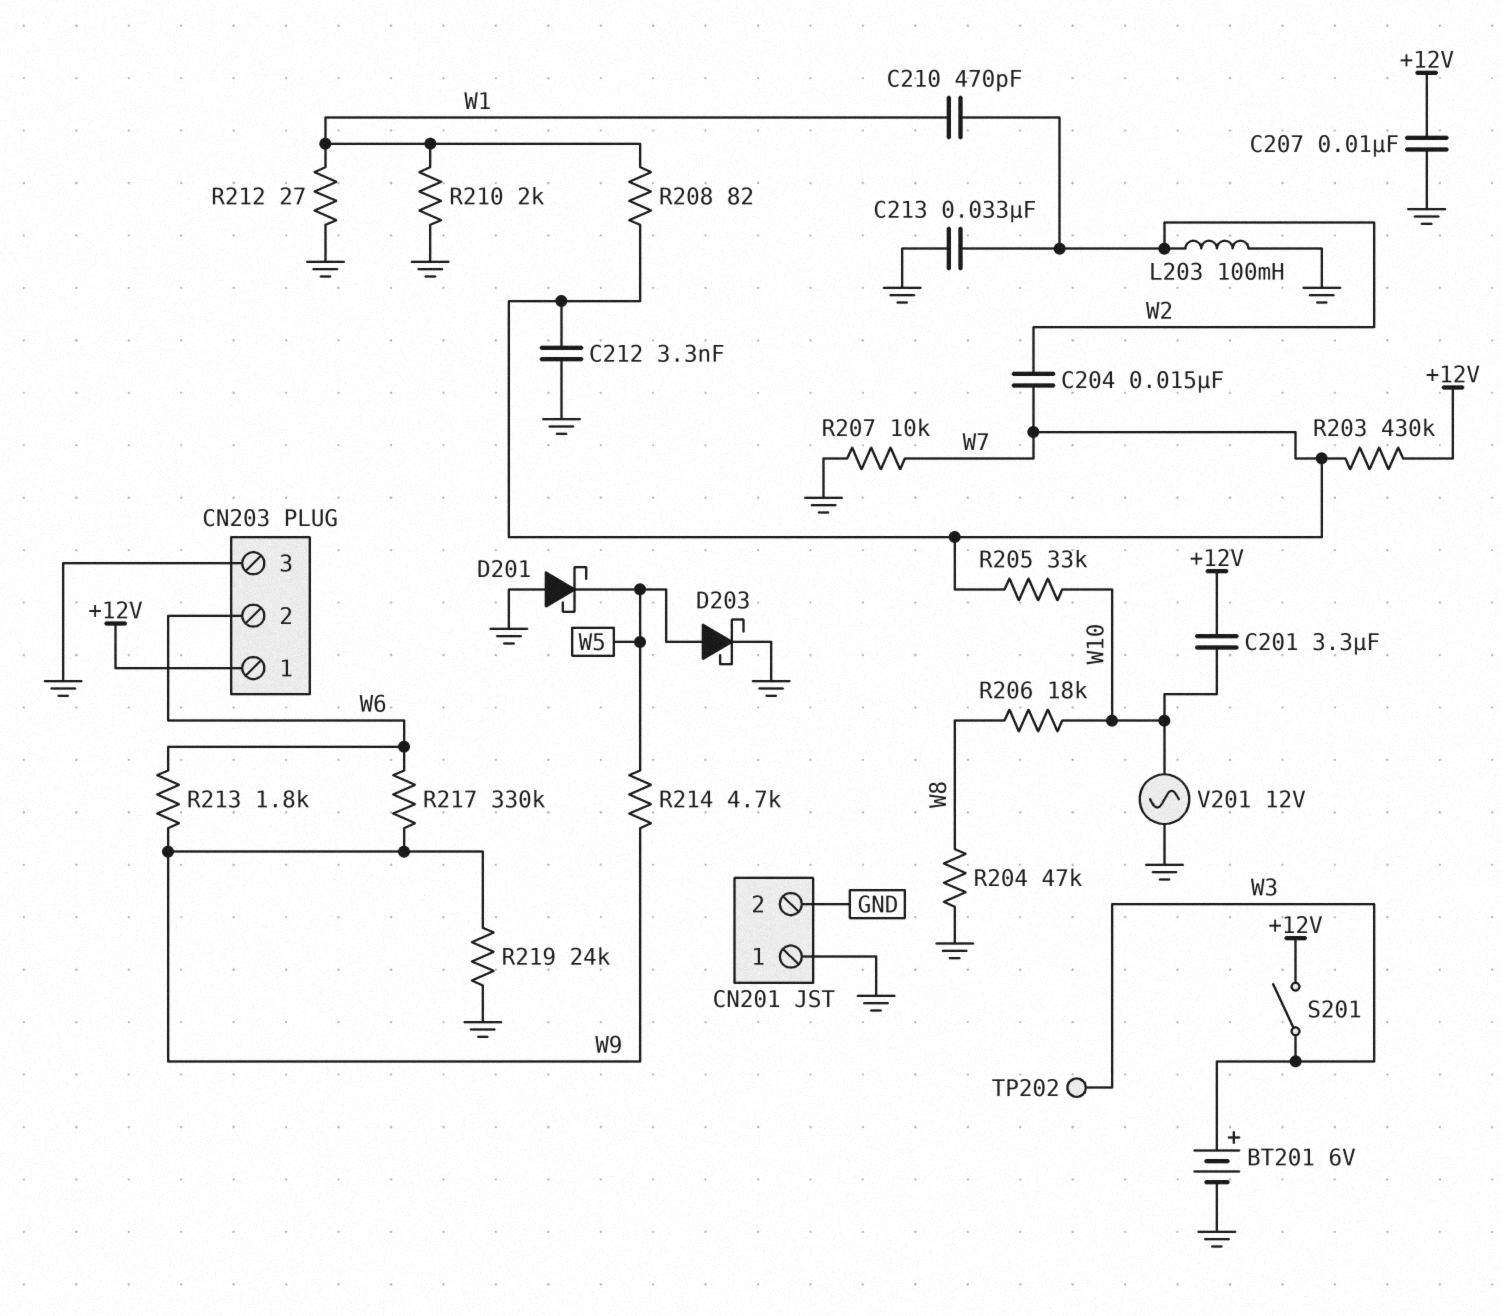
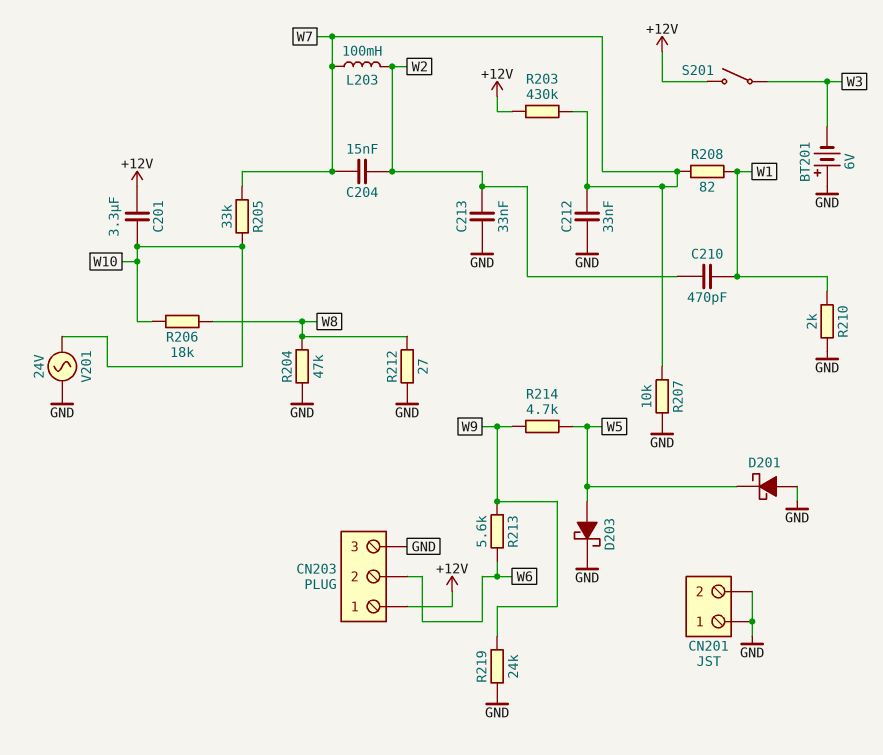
BT201: 6V (plus W3, minus GND) -> 6V (plus GND, minus W3)
C207: 10nF (+12V, GND) -> none
C212: 3.3nF (GND, W7) -> 33nF (GND, W7)
L203: 100mH (GND, W2) -> 100mH (W2, W7)
R212: 27 (GND, W1) -> 27 (GND, W8)
R213: 1.8k (W6, W9) -> 5.6k (W6, W9)
R217: 330k (W6, W9) -> none
TP202: test point (W3) -> none
V201: AC 12V (GND, W10) -> AC 24V (GND, W10)

